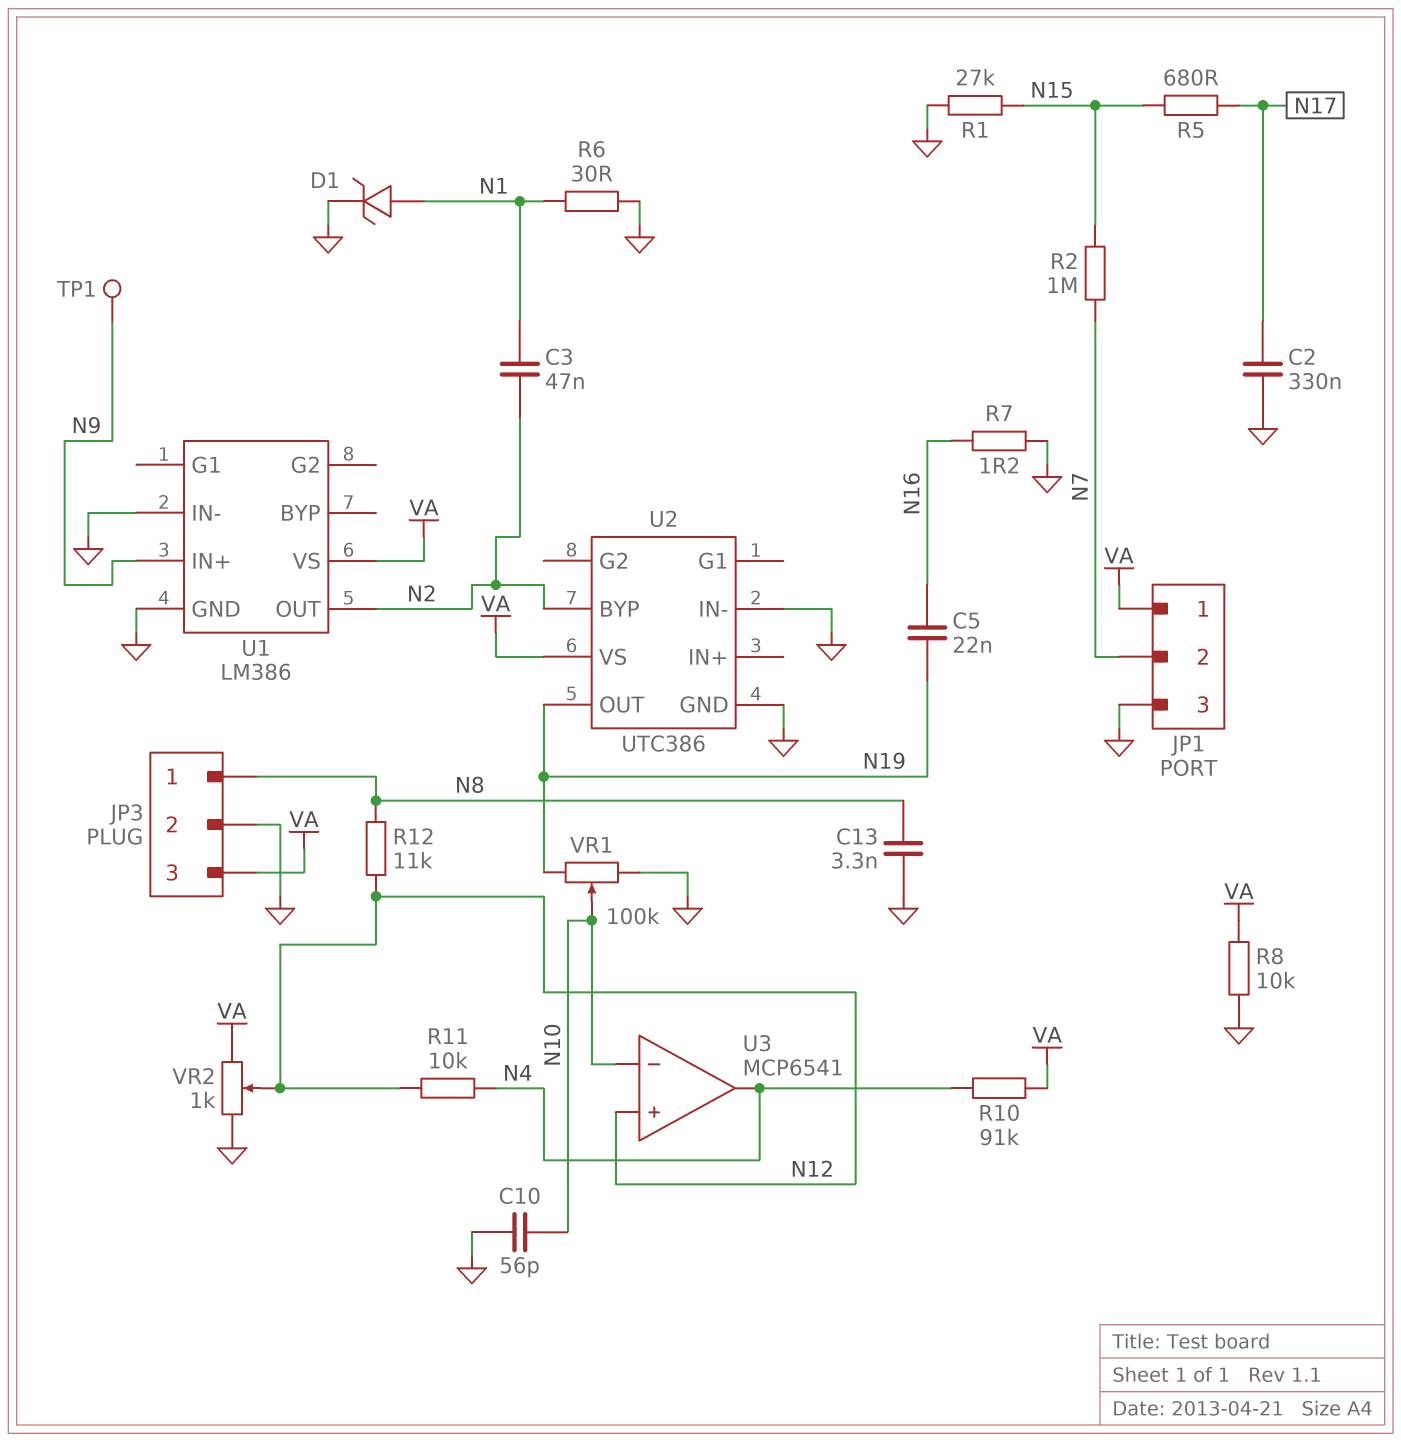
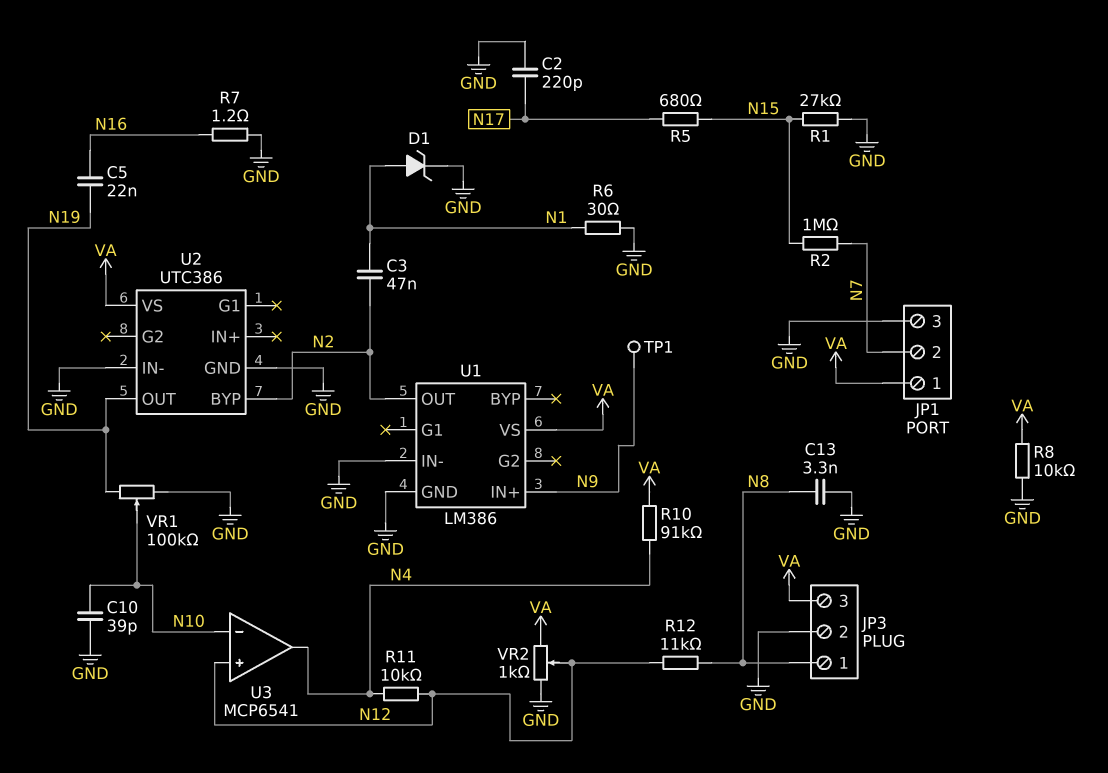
C2: 330nF (GND, N17) -> 220pF (GND, N17)
C10: 56pF (GND, N10) -> 39pF (GND, N10)

